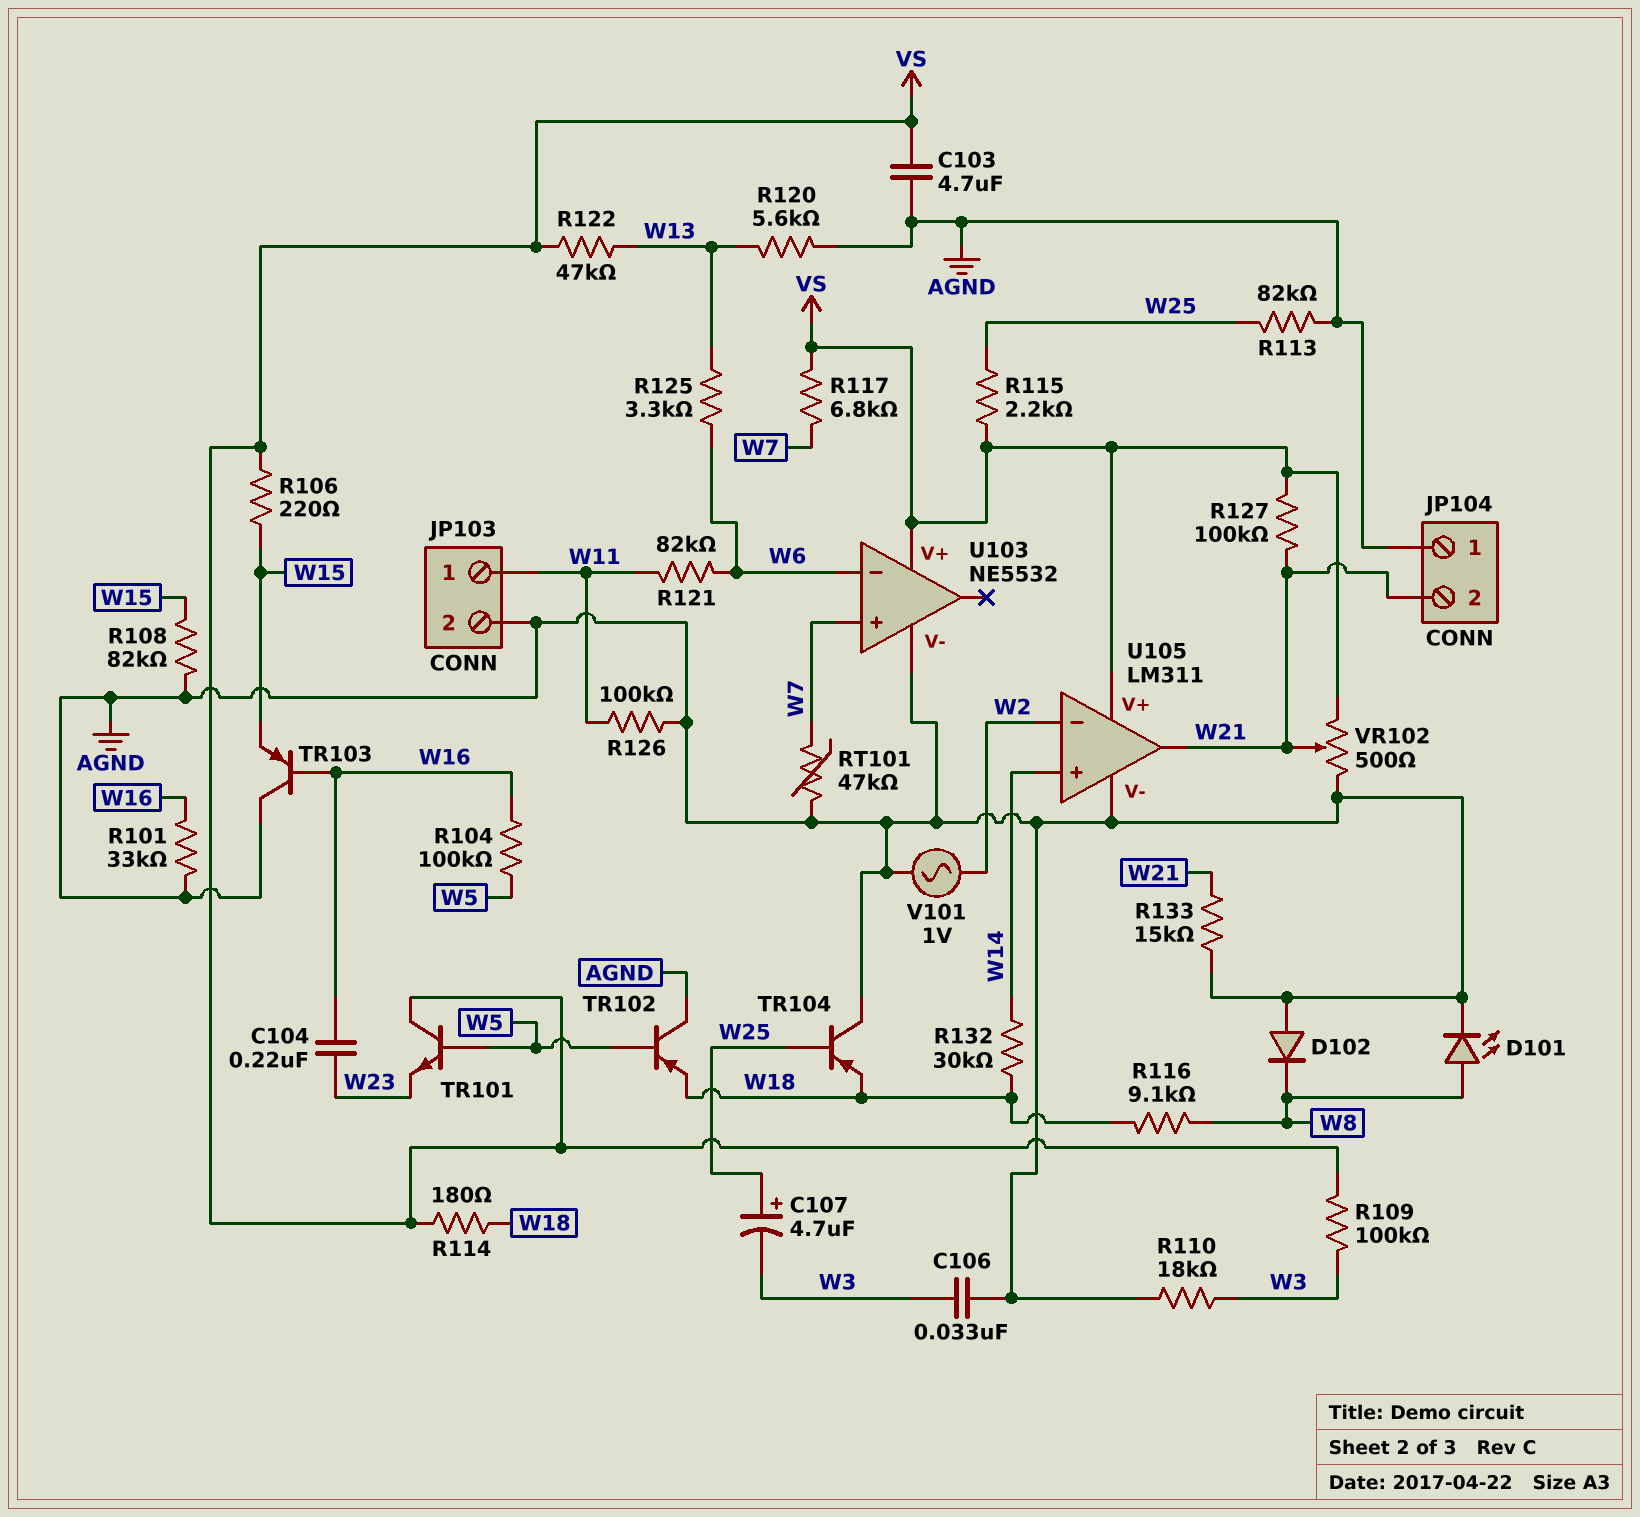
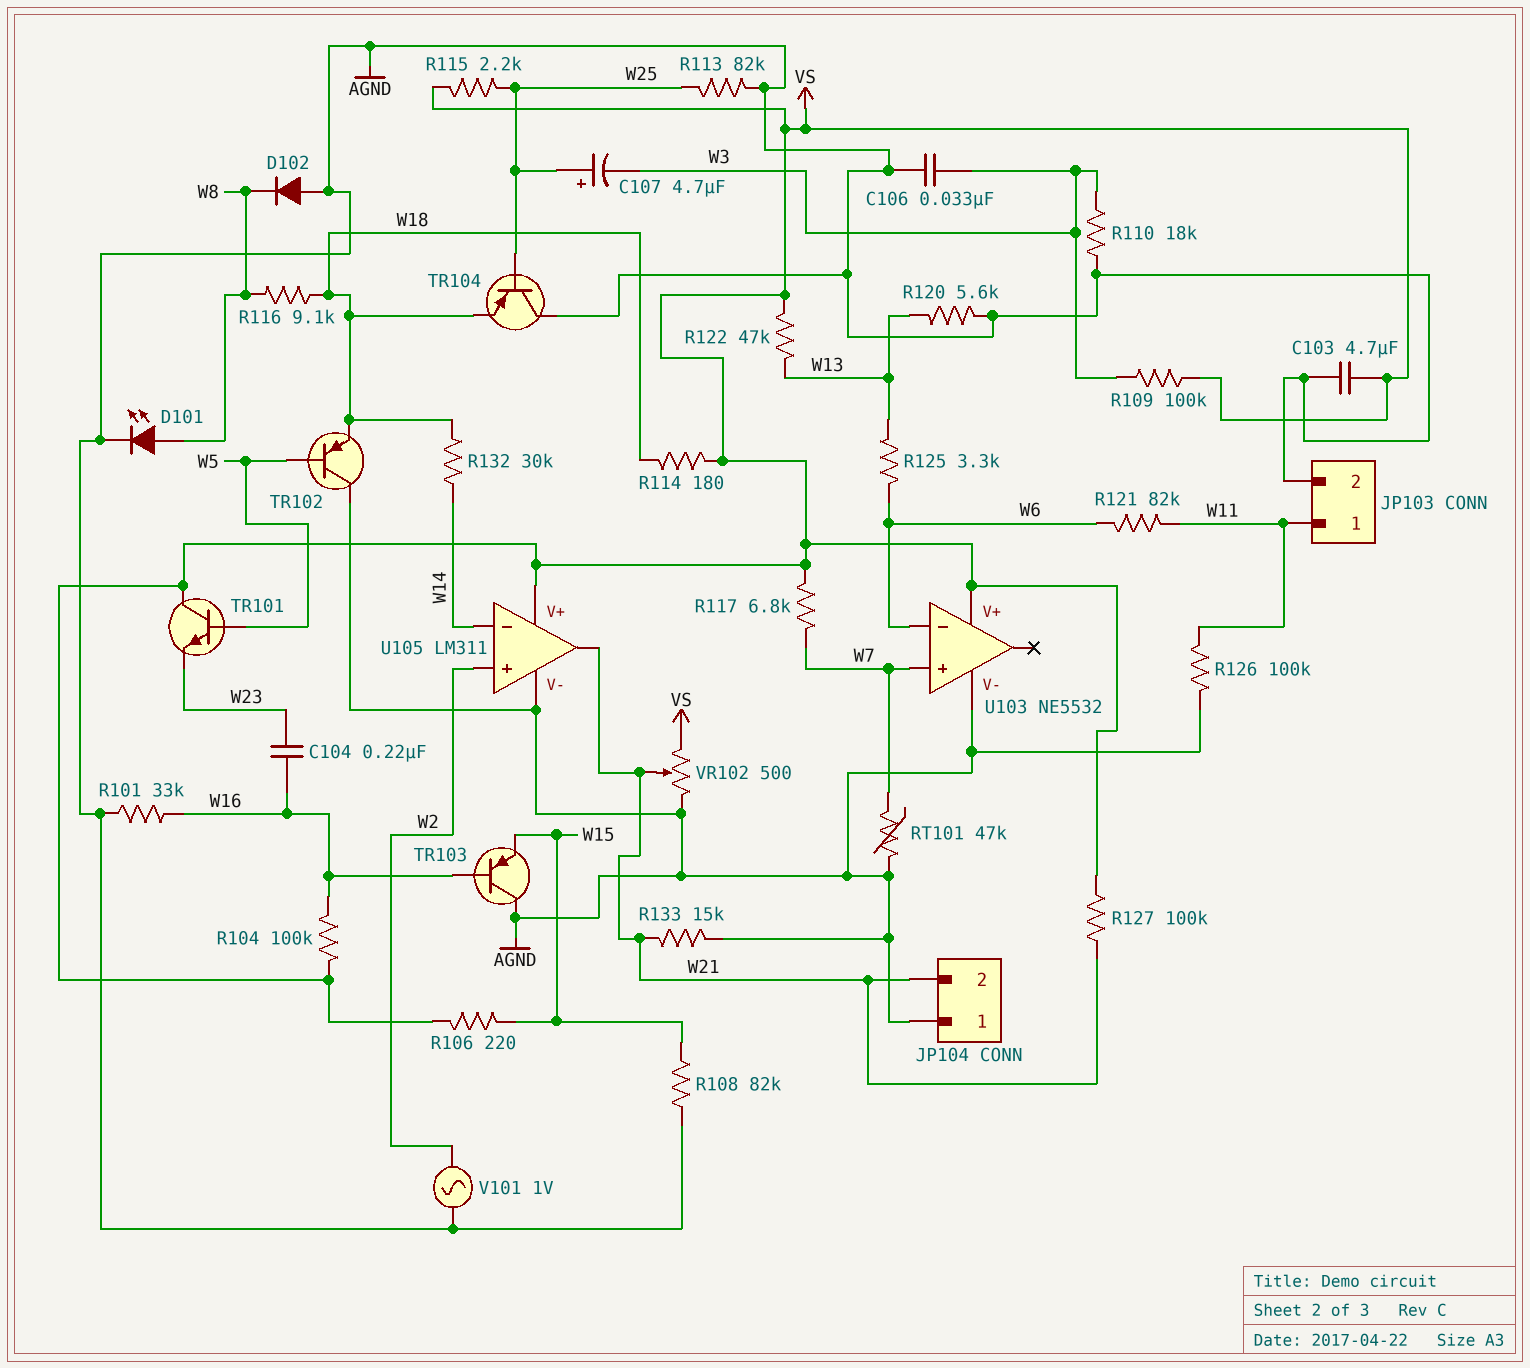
R104: 100k (W5, W16) -> 100k (VS, W16)
U105 pin in+: W14 -> W2
U105 pin in-: W2 -> W14

